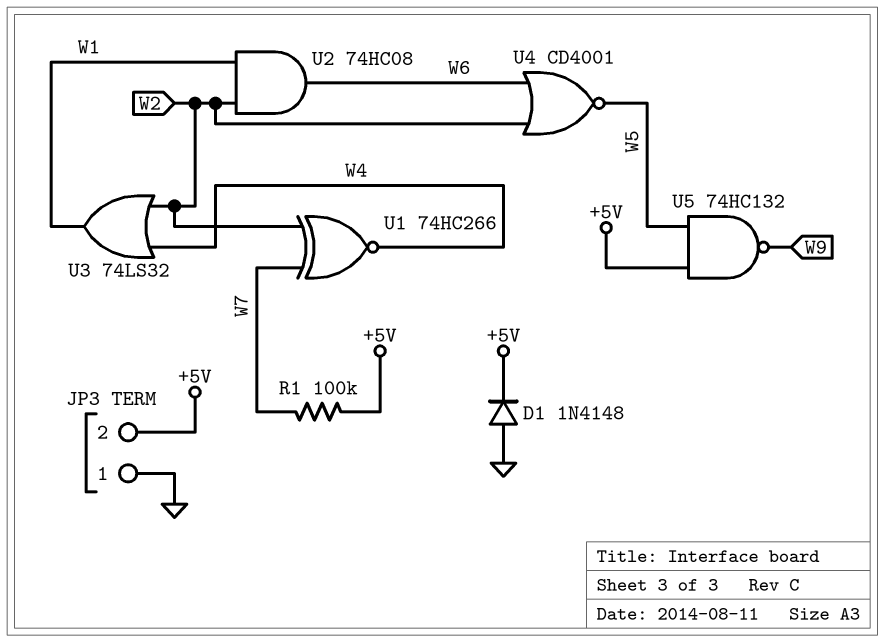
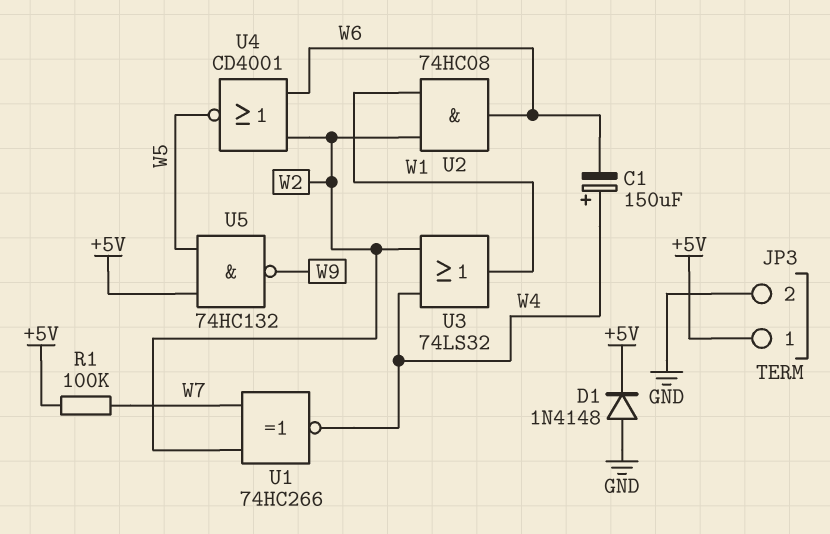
C1: none -> 150uF (plus W4, minus W6)
JP3 pin 1: GND -> +5V
JP3 pin 2: +5V -> GND

